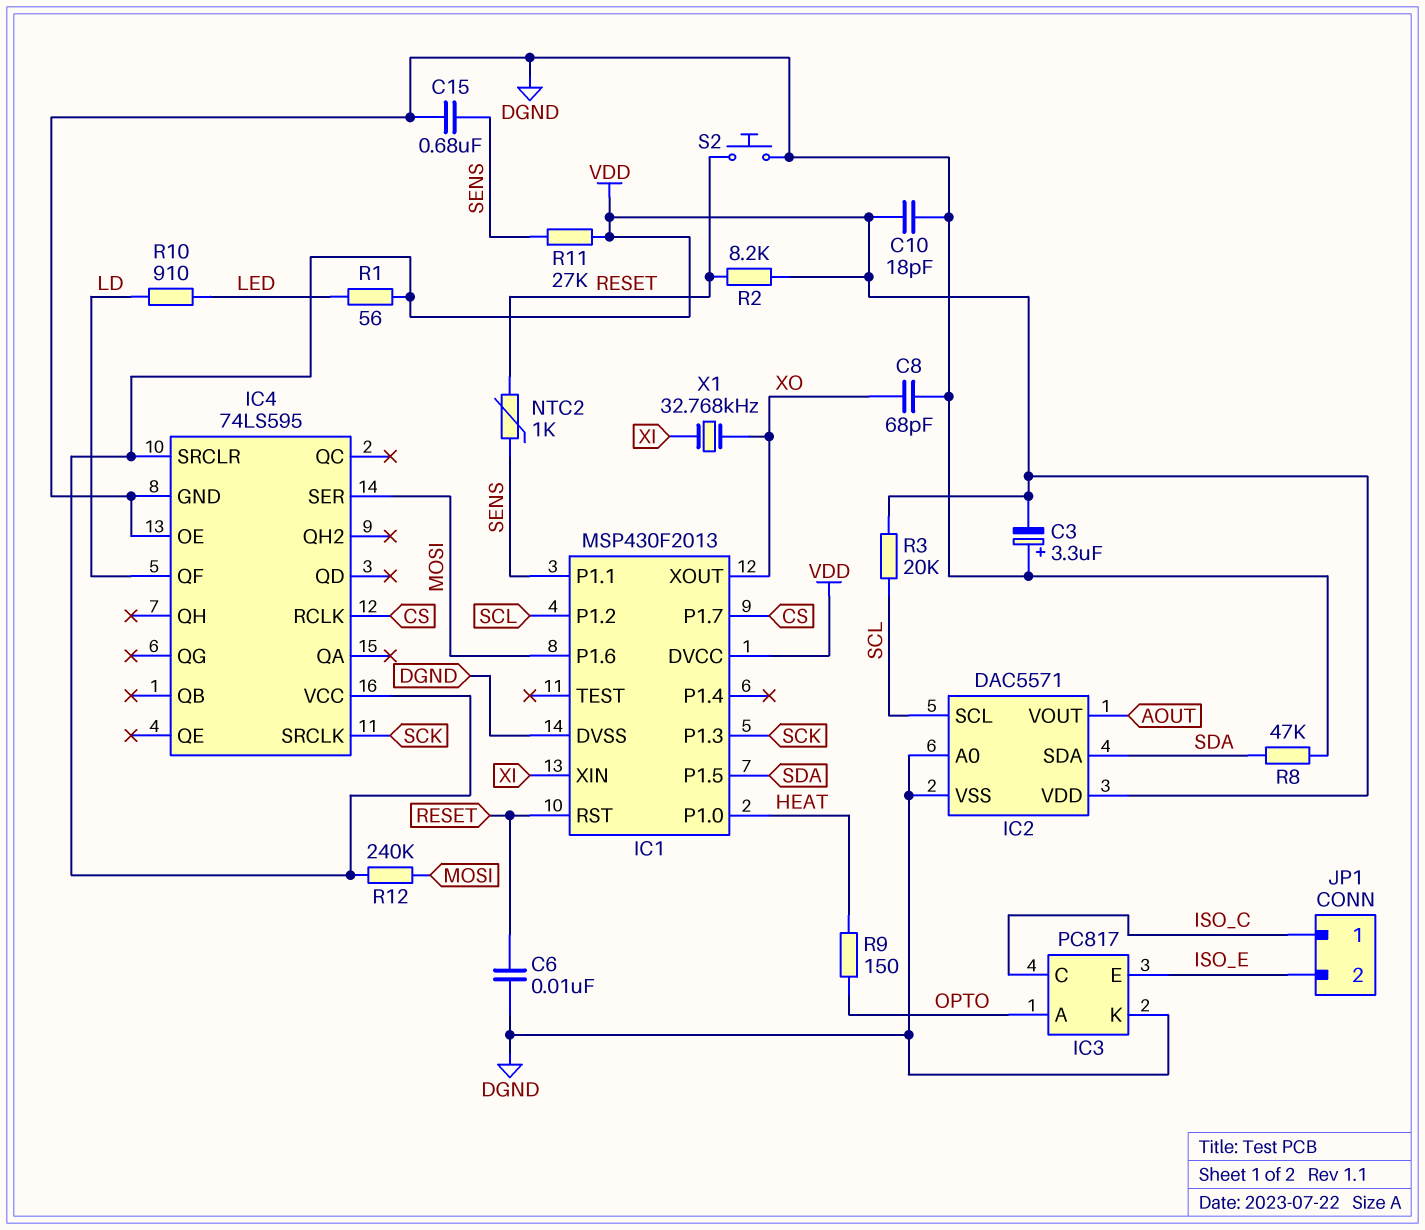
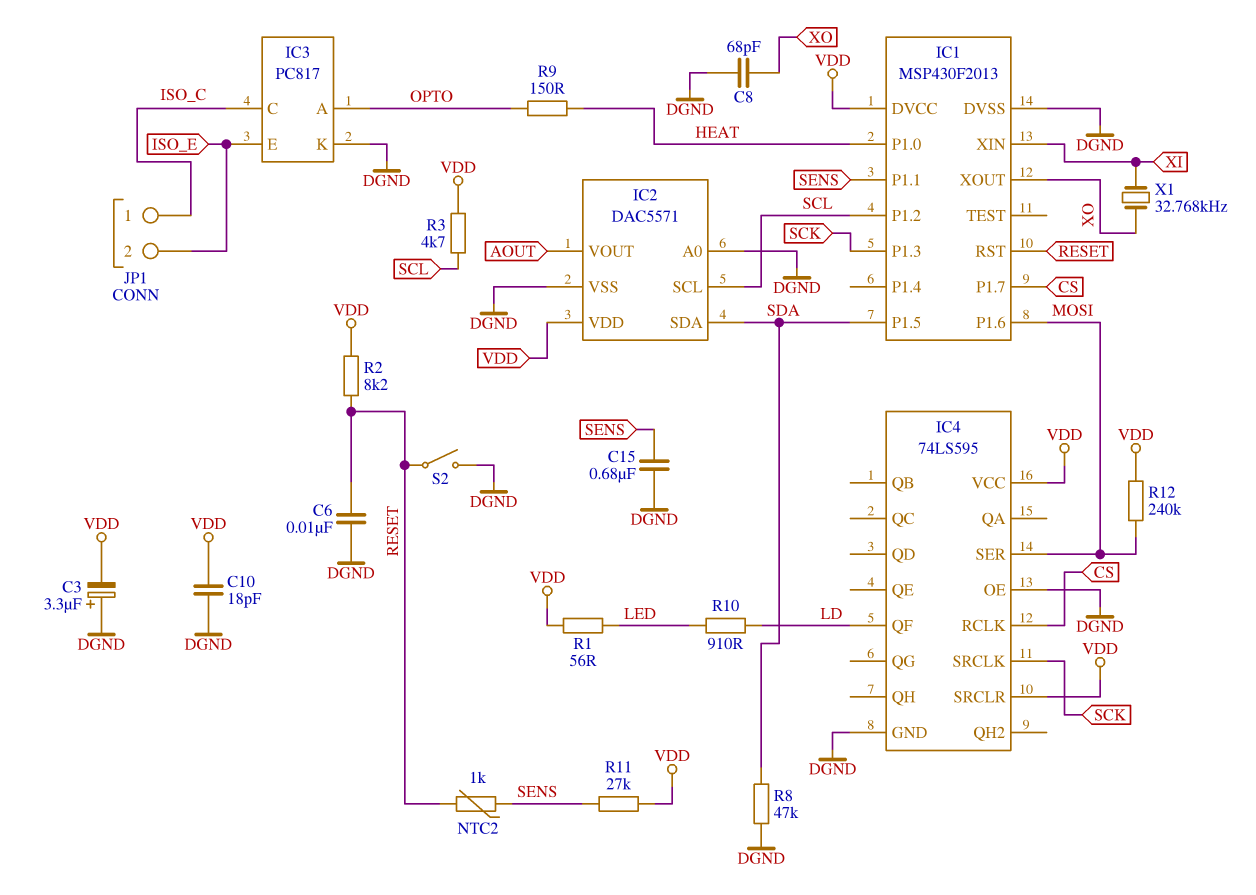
R3: 20k (SCL, VDD) -> 4.7k (SCL, VDD)
S2: button (DGND, RESET) -> switch (DGND, RESET)

